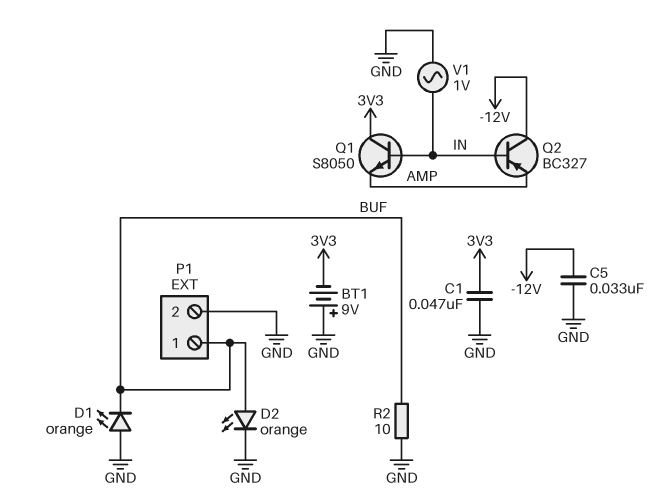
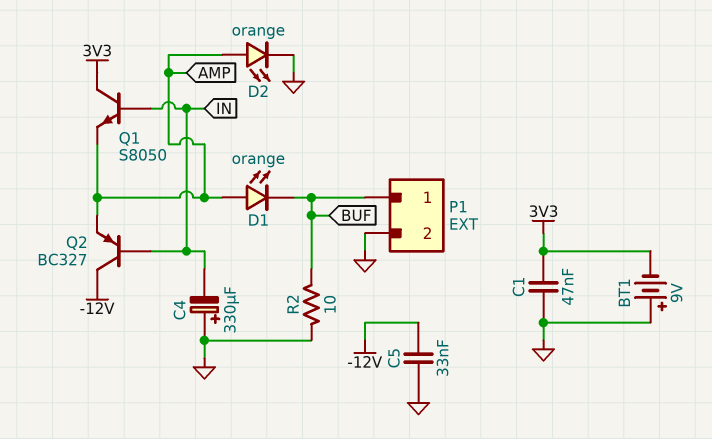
C4: none -> 330uF (plus GND, minus IN)
D1: LED orange (A GND, K BUF) -> LED orange (A AMP, K BUF)
D2: LED orange (A BUF, K GND) -> LED orange (A AMP, K GND)
V1: AC 1V (GND, IN) -> none

